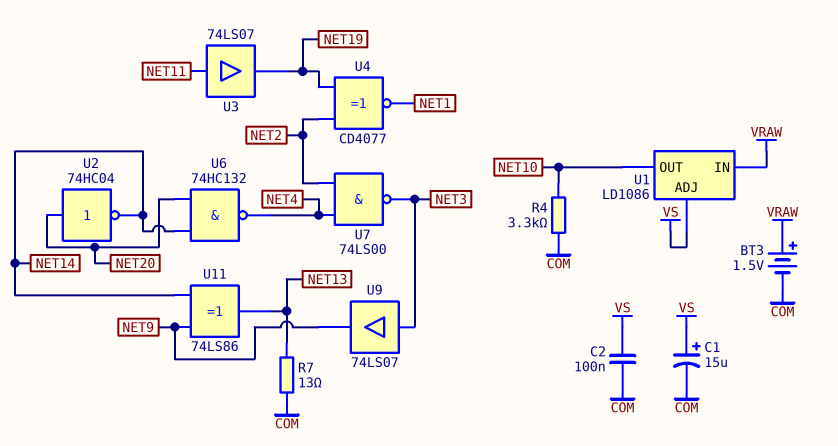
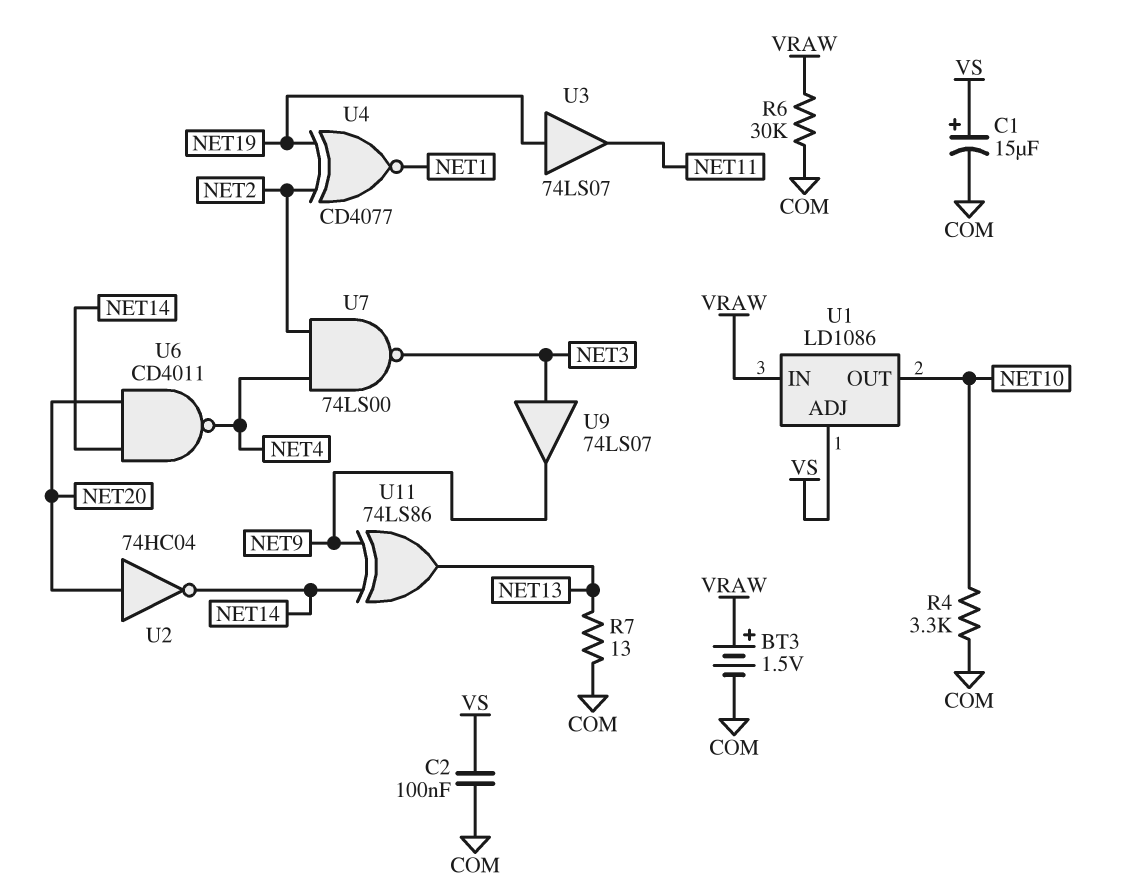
R6: none -> 30k (COM, VRAW)
U3: buffer 74LS07 (in NET11, out NET19) -> buffer 74LS07 (in NET19, out NET11)
U6: NAND 74HC132 (in NET14, in NET20, out NET4) -> NAND CD4011 (in NET14, in NET20, out NET4)

